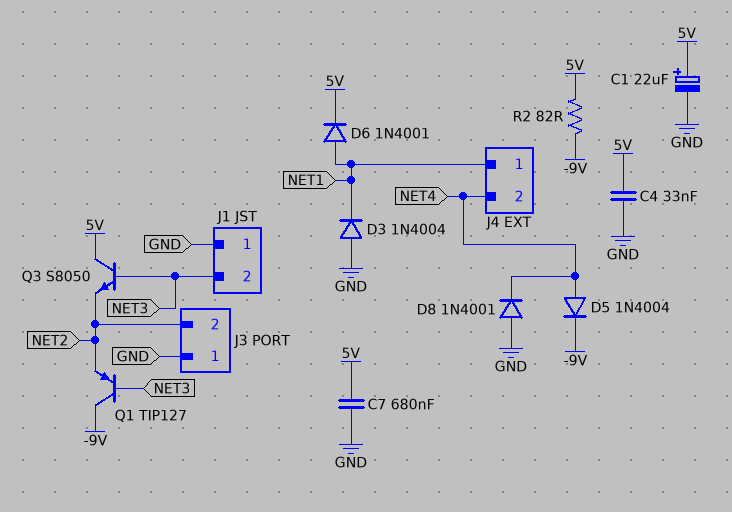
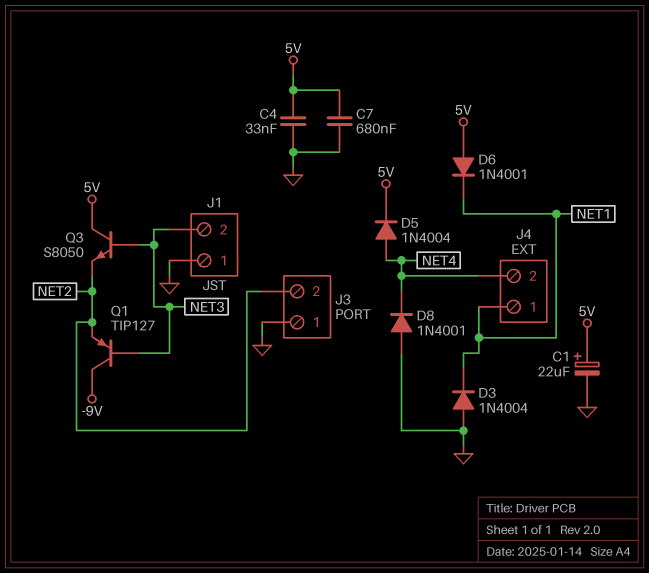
D5: diode 1N4004 (A NET4, K -9V) -> diode 1N4004 (A NET4, K 5V)
D6: diode 1N4001 (A NET1, K 5V) -> diode 1N4001 (A 5V, K NET1)
R2: 82 (-9V, 5V) -> none

